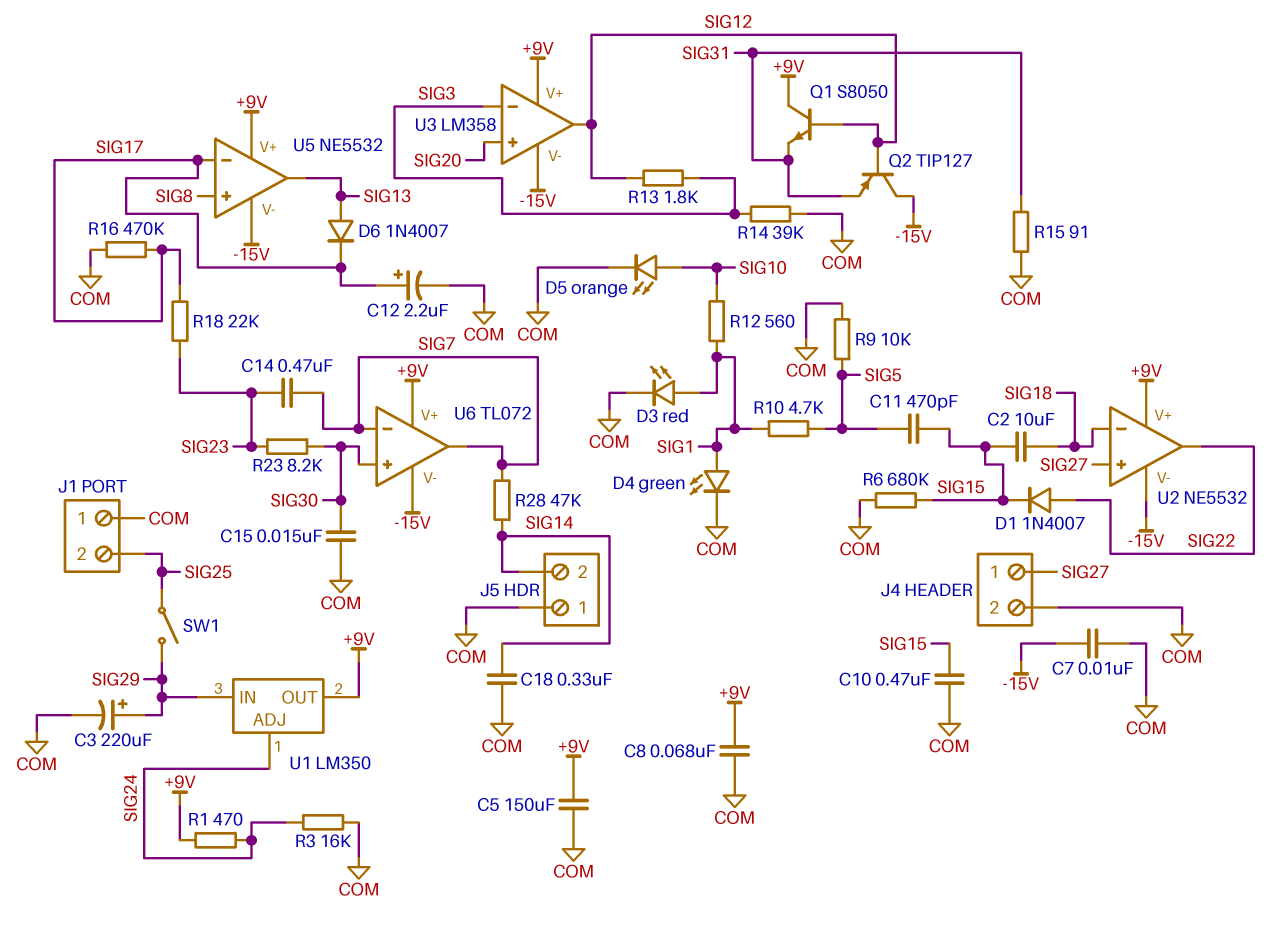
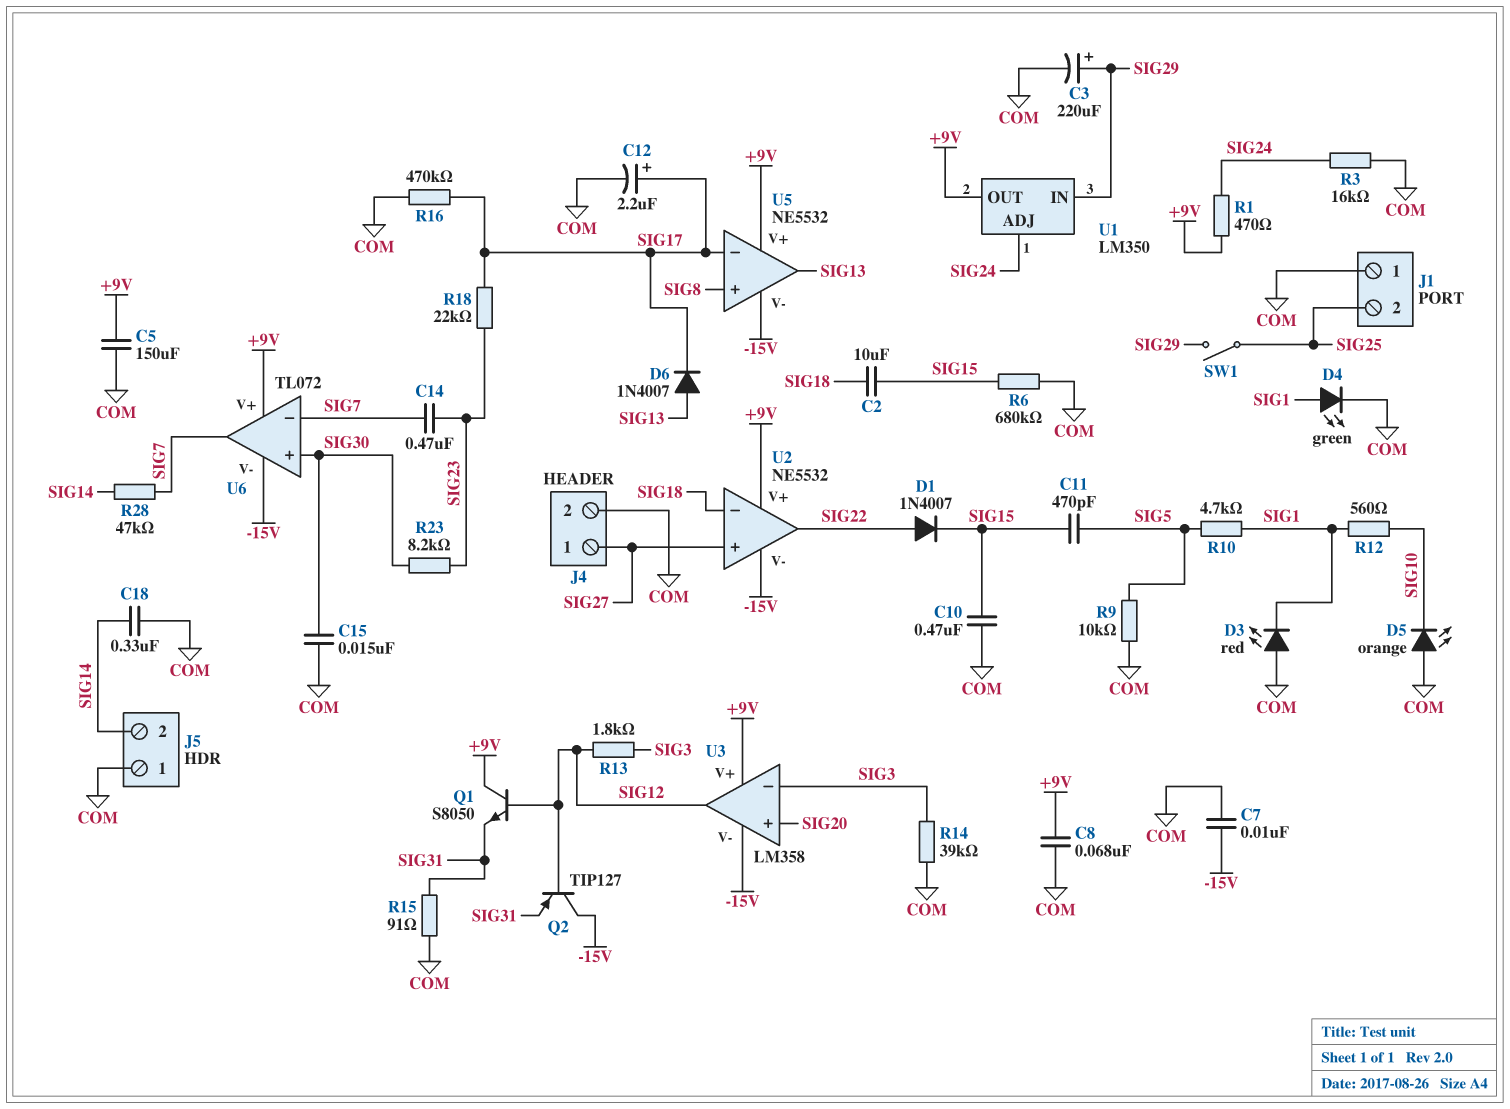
D3: LED red (A SIG1, K COM) -> LED red (A COM, K SIG1)
D5: LED orange (A SIG10, K COM) -> LED orange (A COM, K SIG10)

